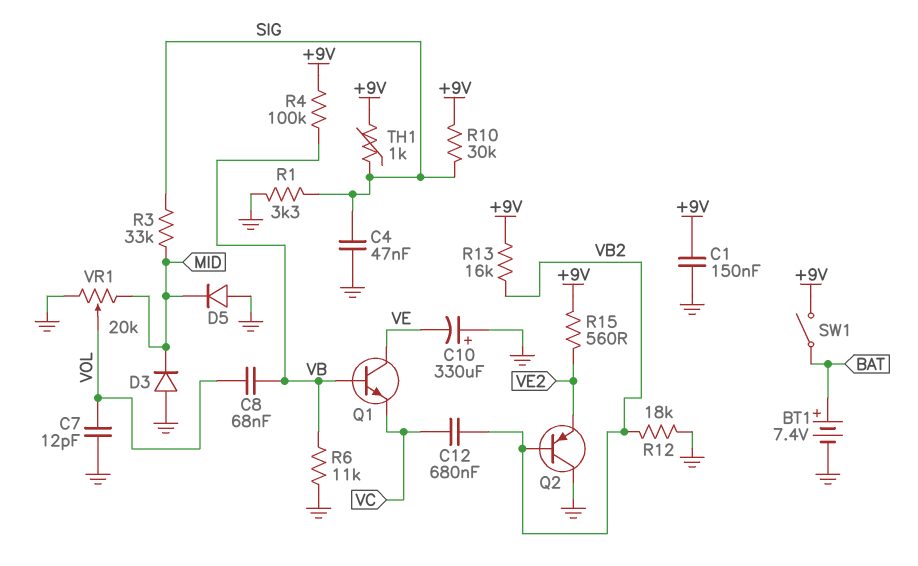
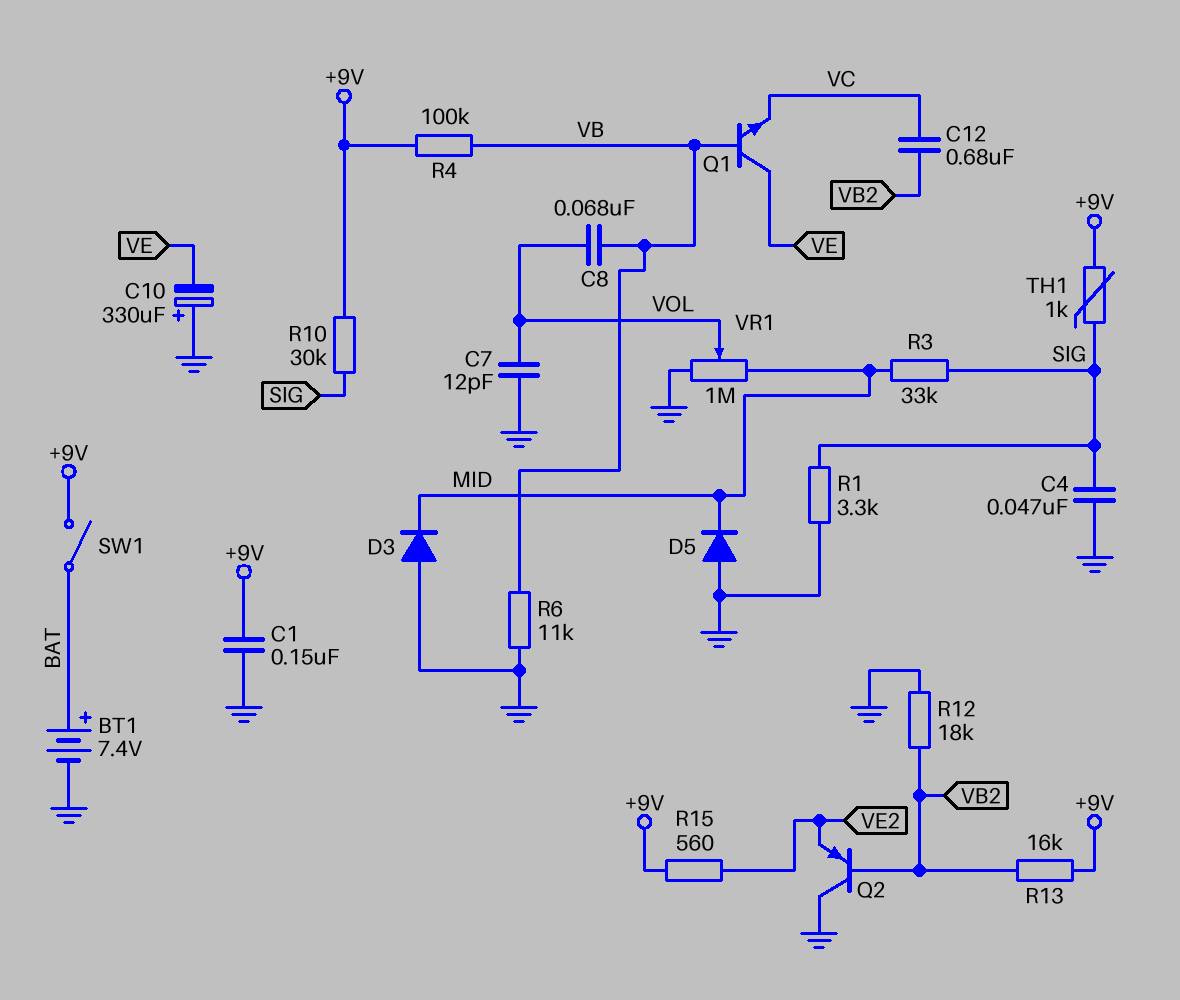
VR1: 20k (GND, MID, wiper VOL) -> 1M (GND, MID, wiper VOL)

